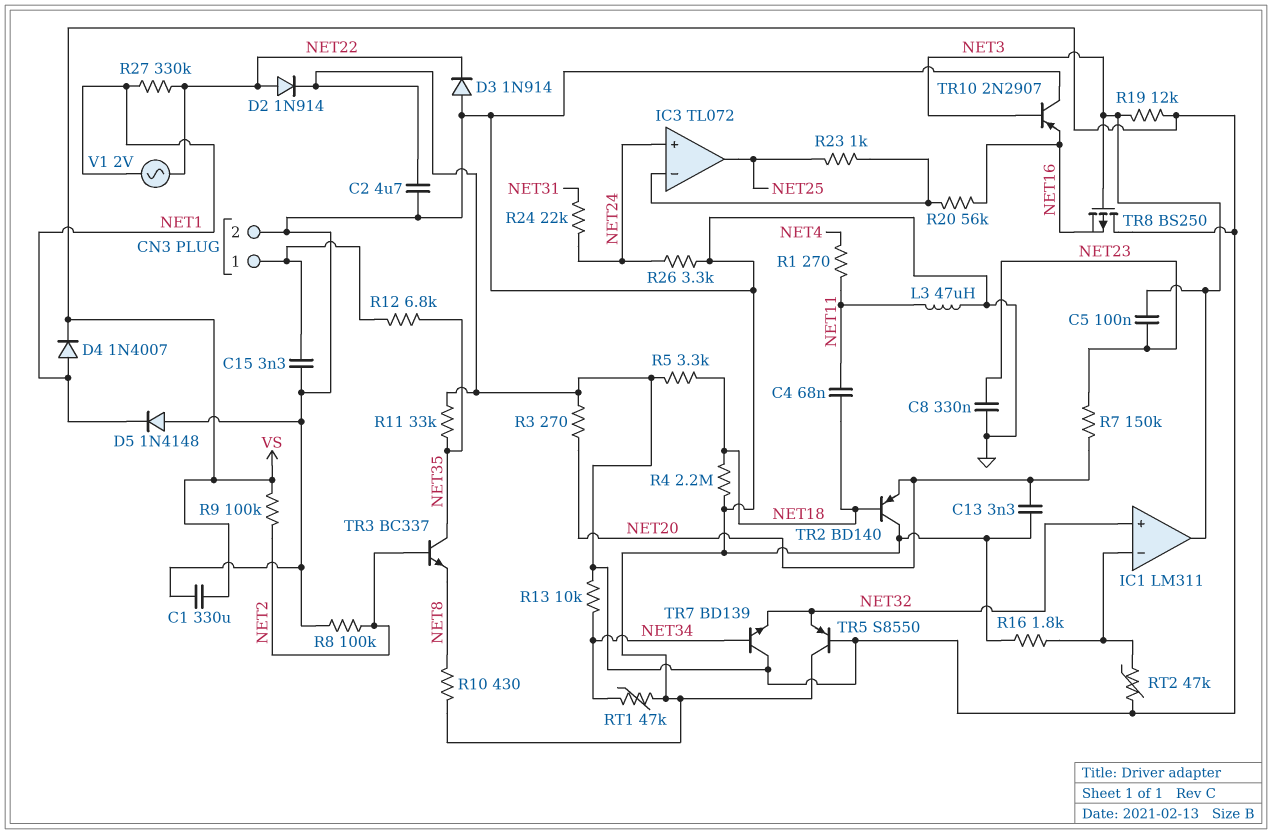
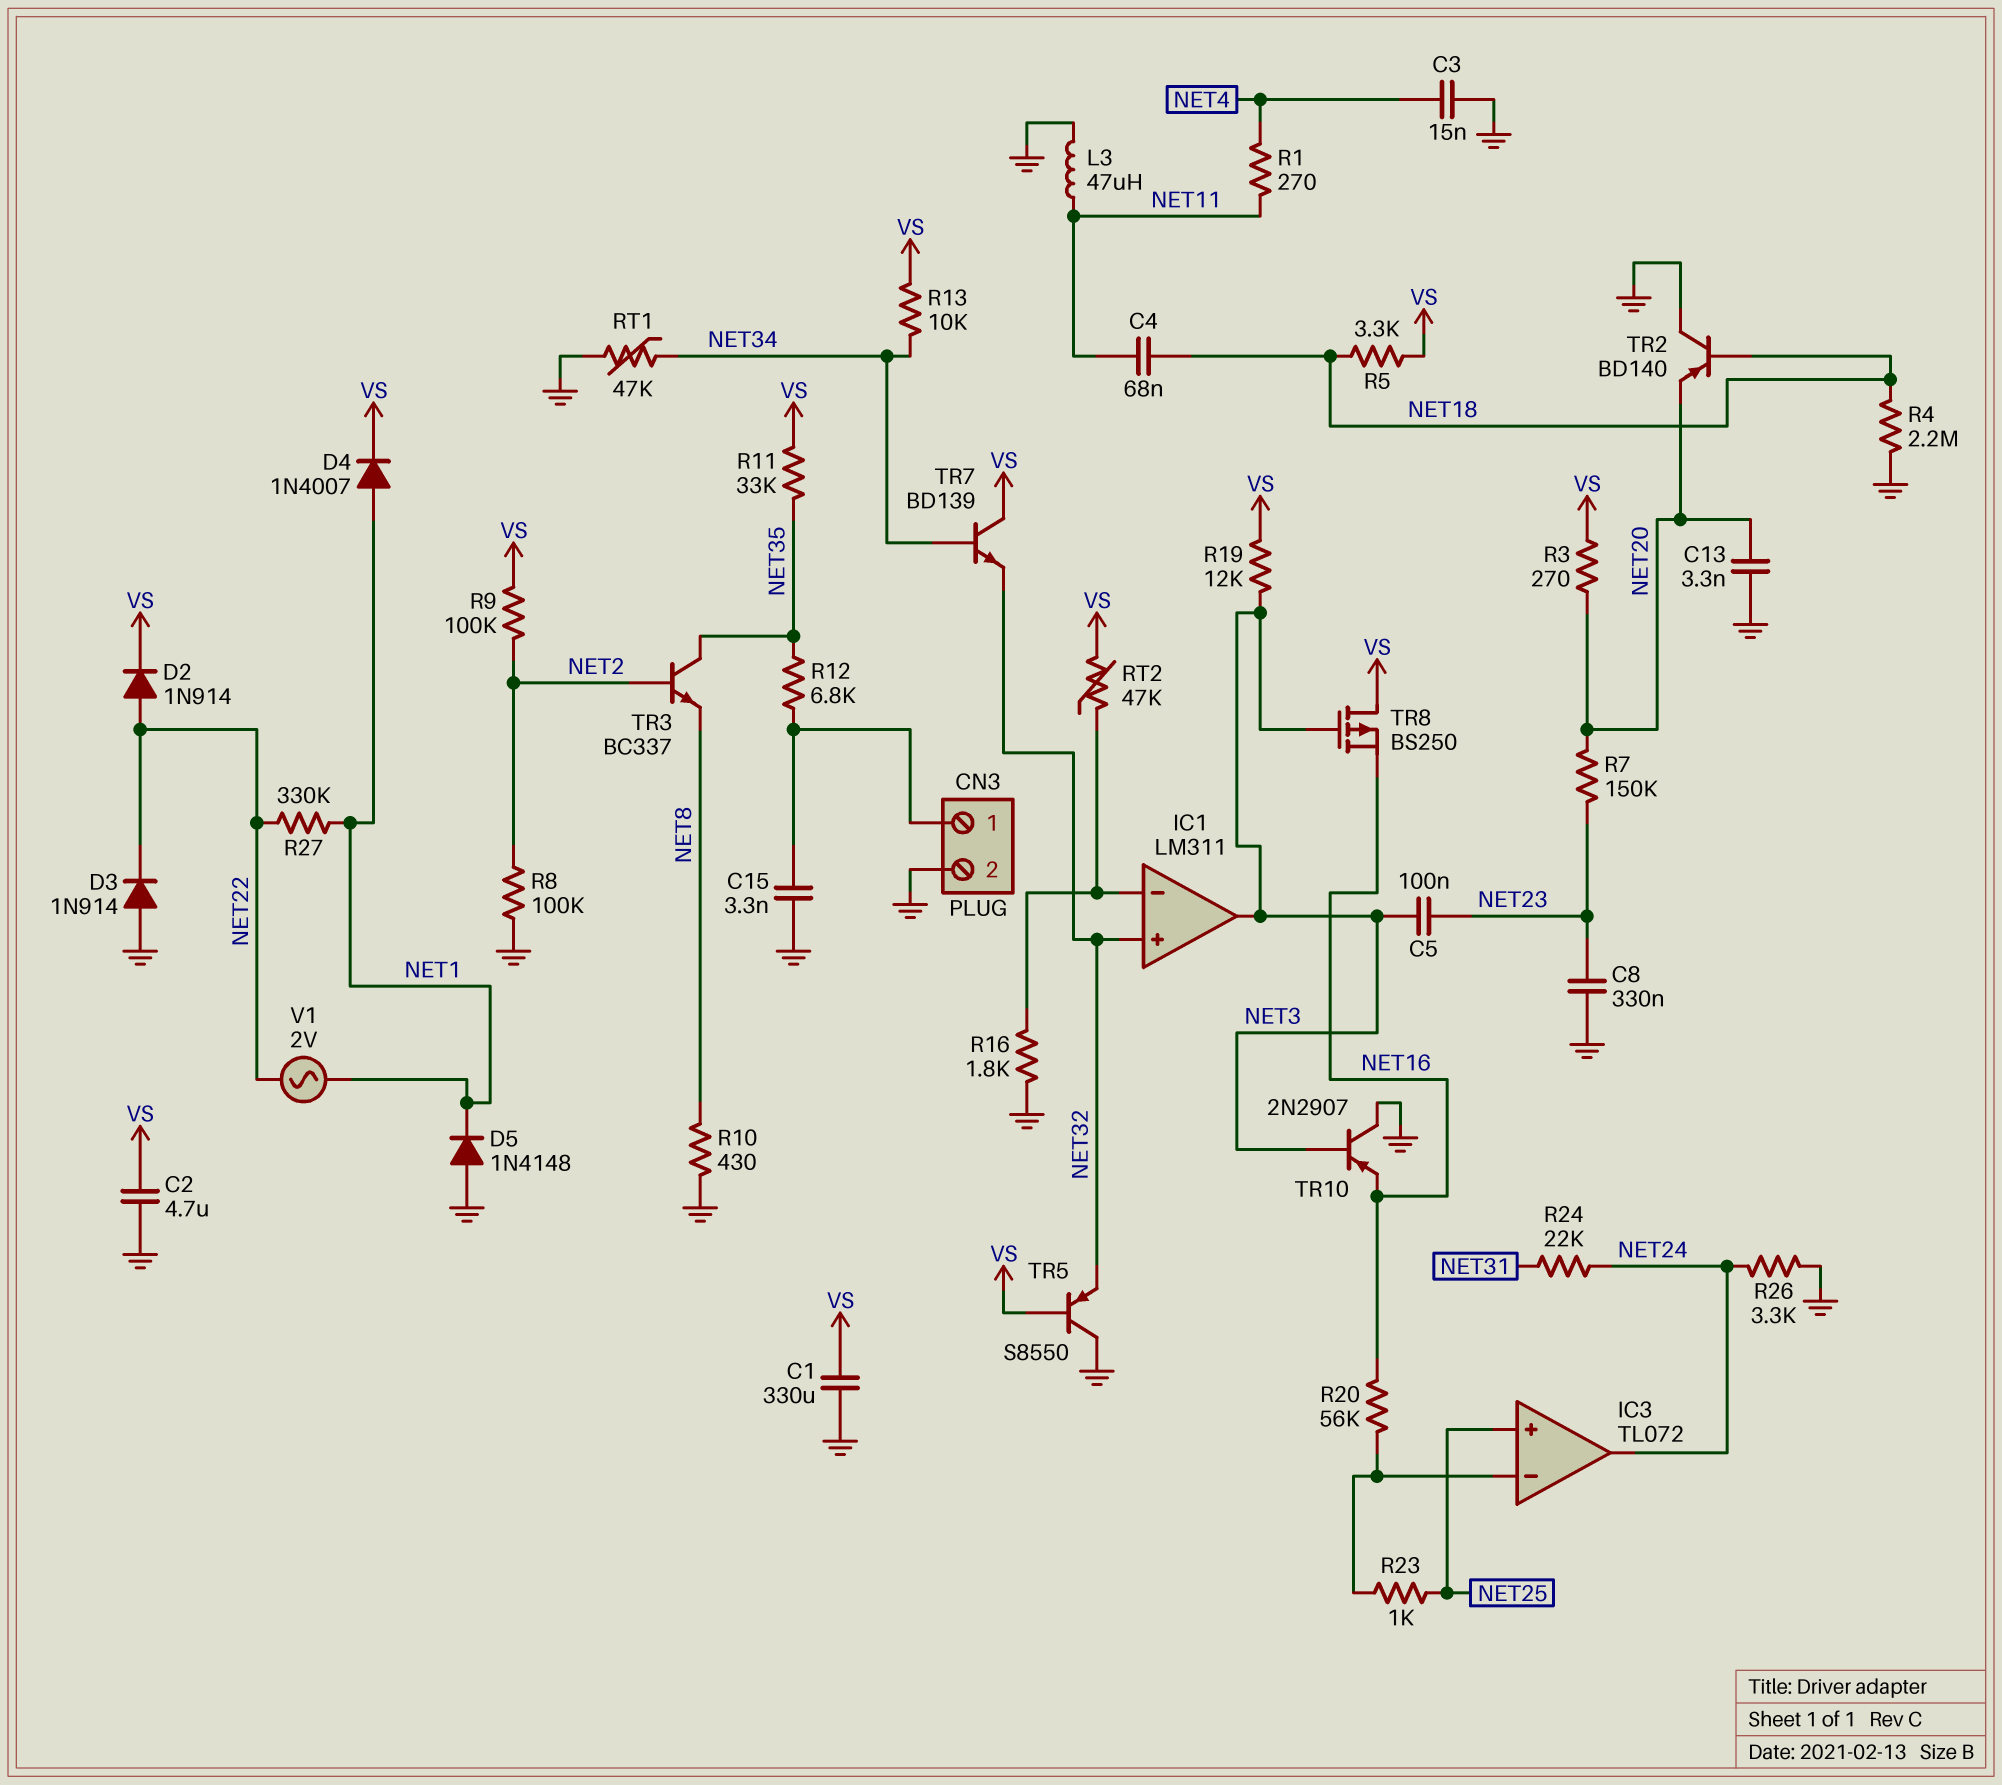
C3: none -> 15nF (GND, NET4)
IC3 pin in+: NET24 -> NET25
IC3 pin out: NET25 -> NET24

